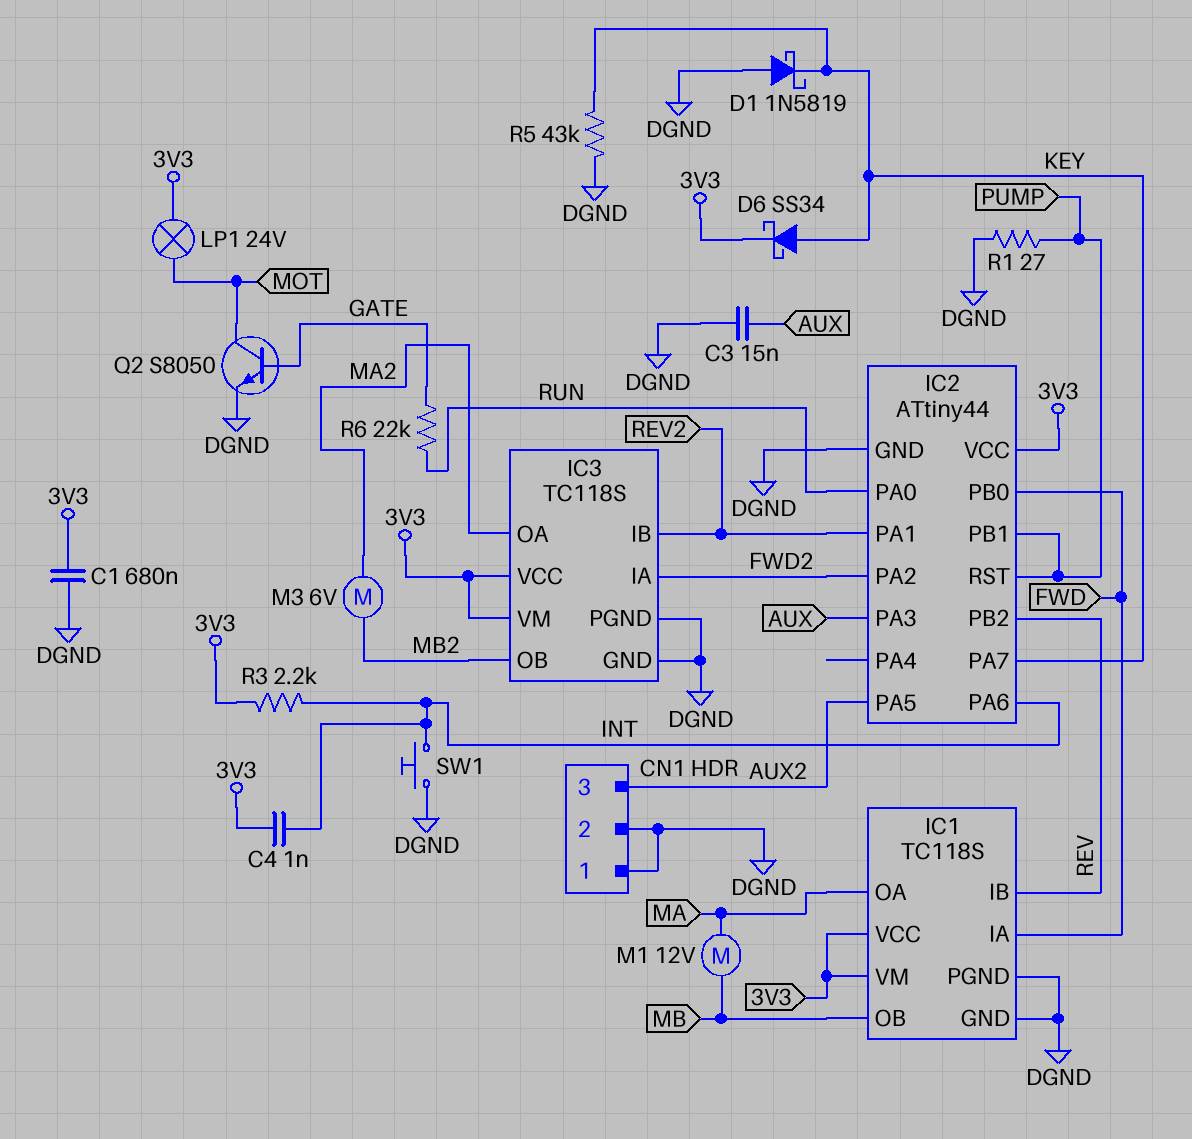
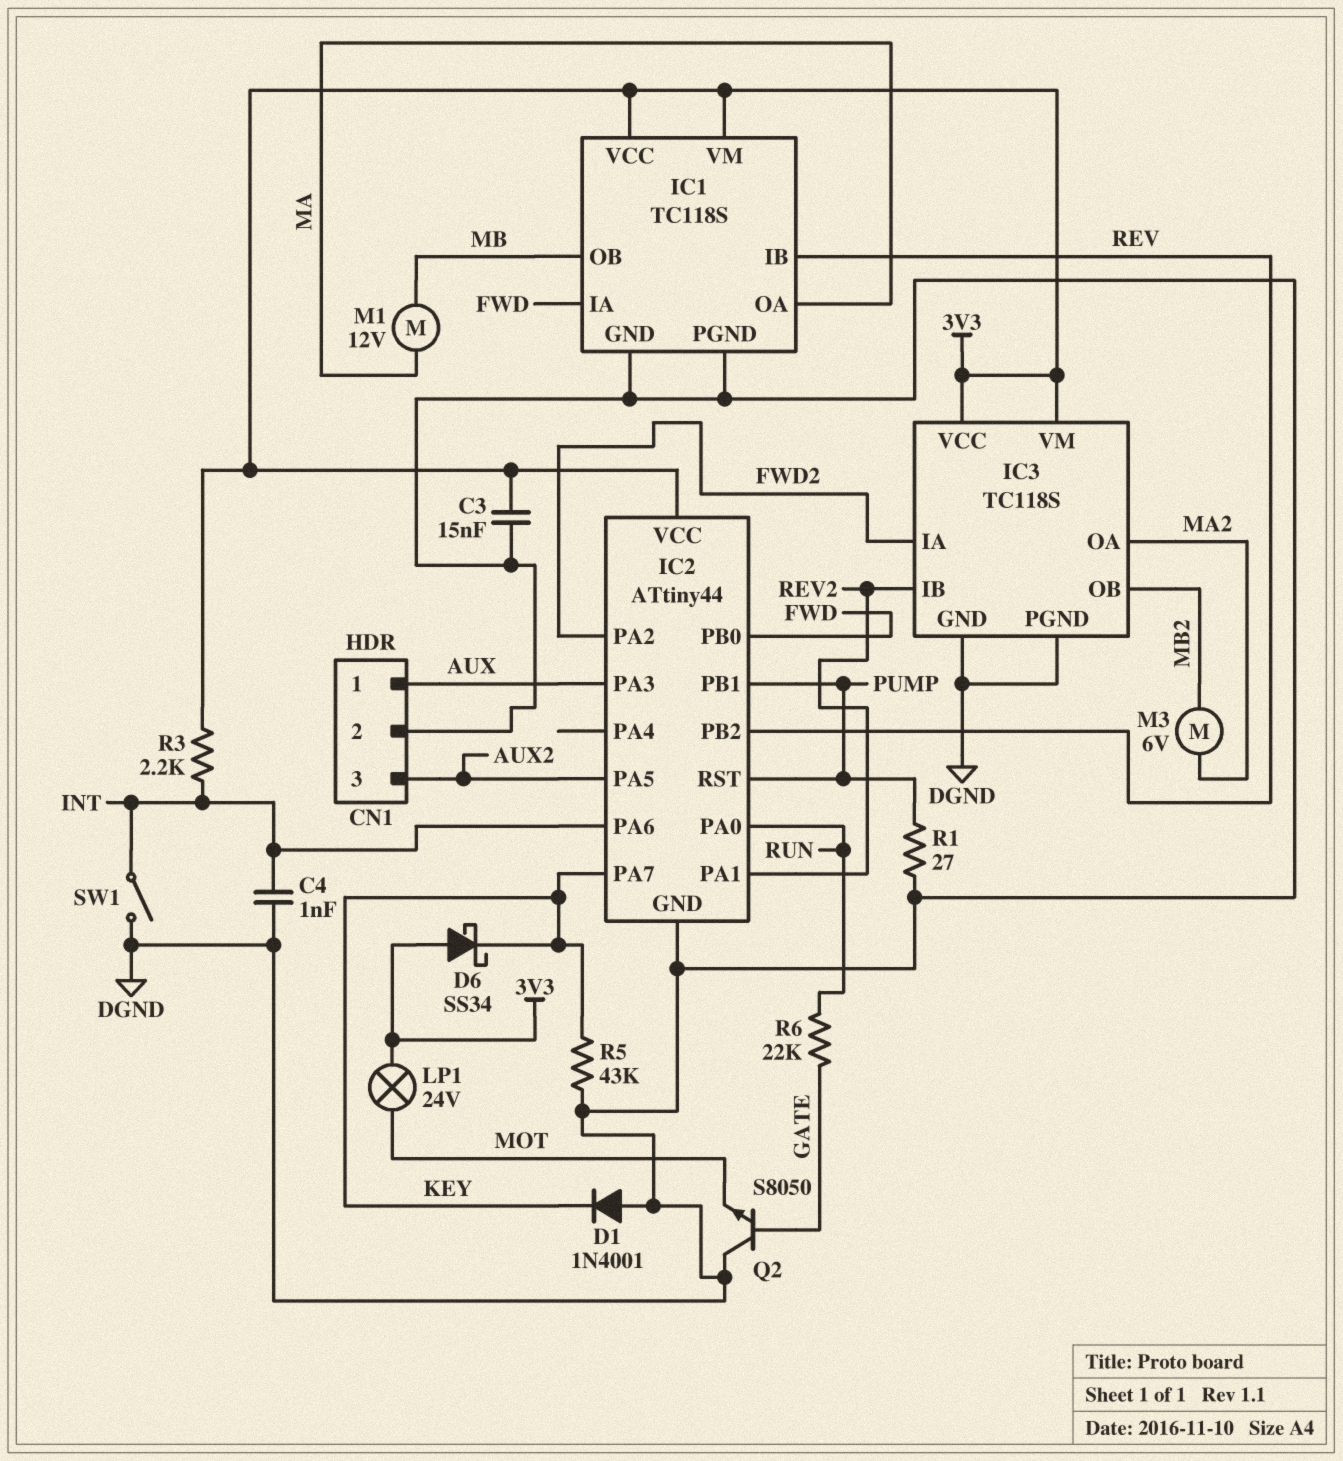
C1: 680nF (3V3, DGND) -> none
C3: 15nF (AUX, DGND) -> 15nF (3V3, DGND)
C4: 1nF (3V3, INT) -> 1nF (DGND, INT)
CN1 pin 1: DGND -> AUX
D1: schottky 1N5819 (A DGND, K KEY) -> diode 1N4001 (A DGND, K KEY)
D6: schottky SS34 (A KEY, K 3V3) -> schottky SS34 (A 3V3, K KEY)
Q2: NPN S8050 (B GATE, C MOT, E DGND) -> NPN S8050 (B GATE, C DGND, E MOT)
SW1: button (DGND, INT) -> switch (DGND, INT)

